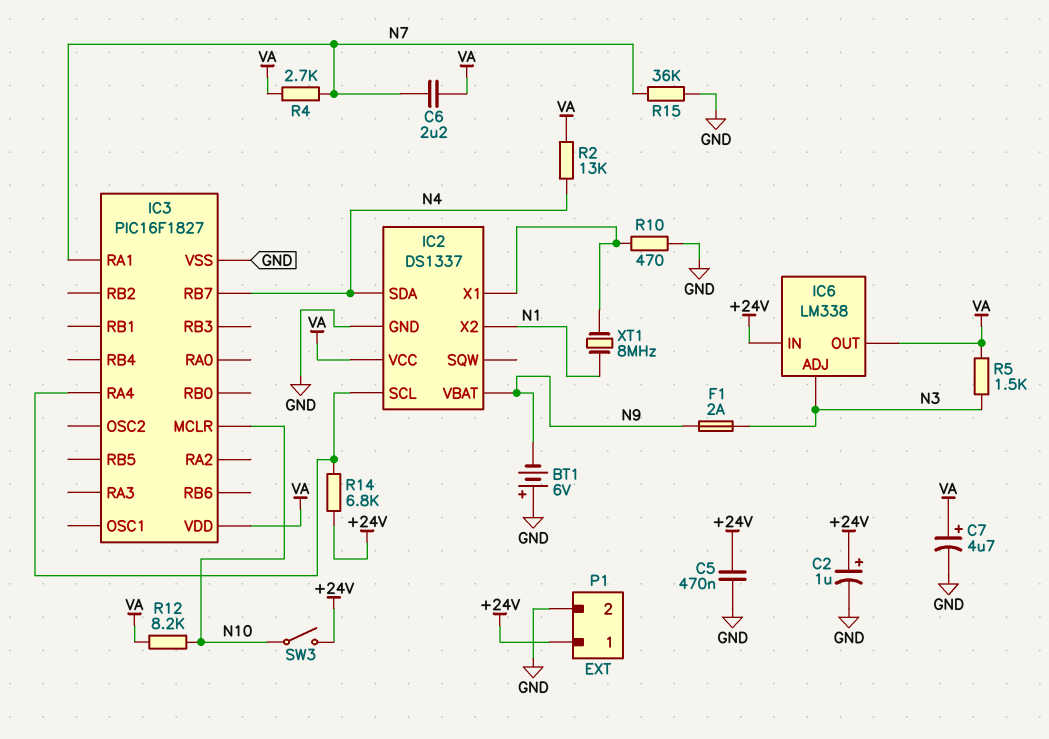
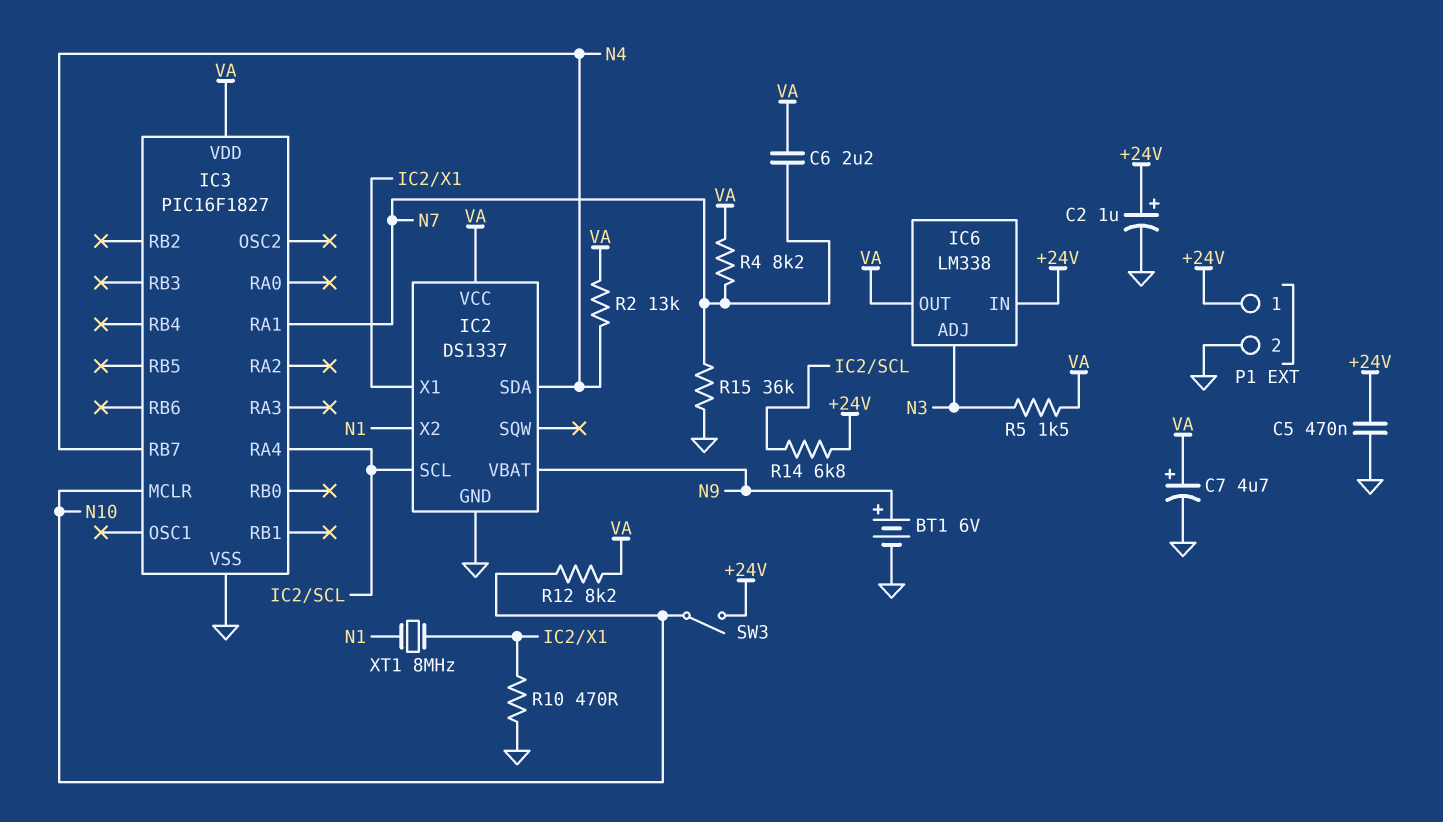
BT1: 6V (plus GND, minus N9) -> 6V (plus N9, minus GND)
F1: 2A (N3, N9) -> none
R4: 2.7k (N7, VA) -> 8.2k (N7, VA)

